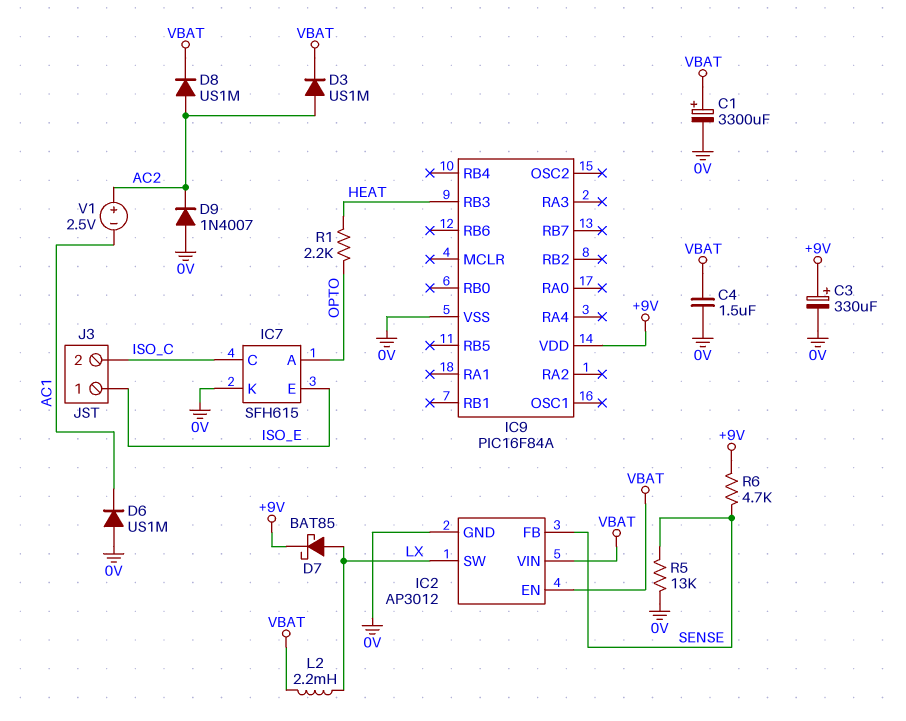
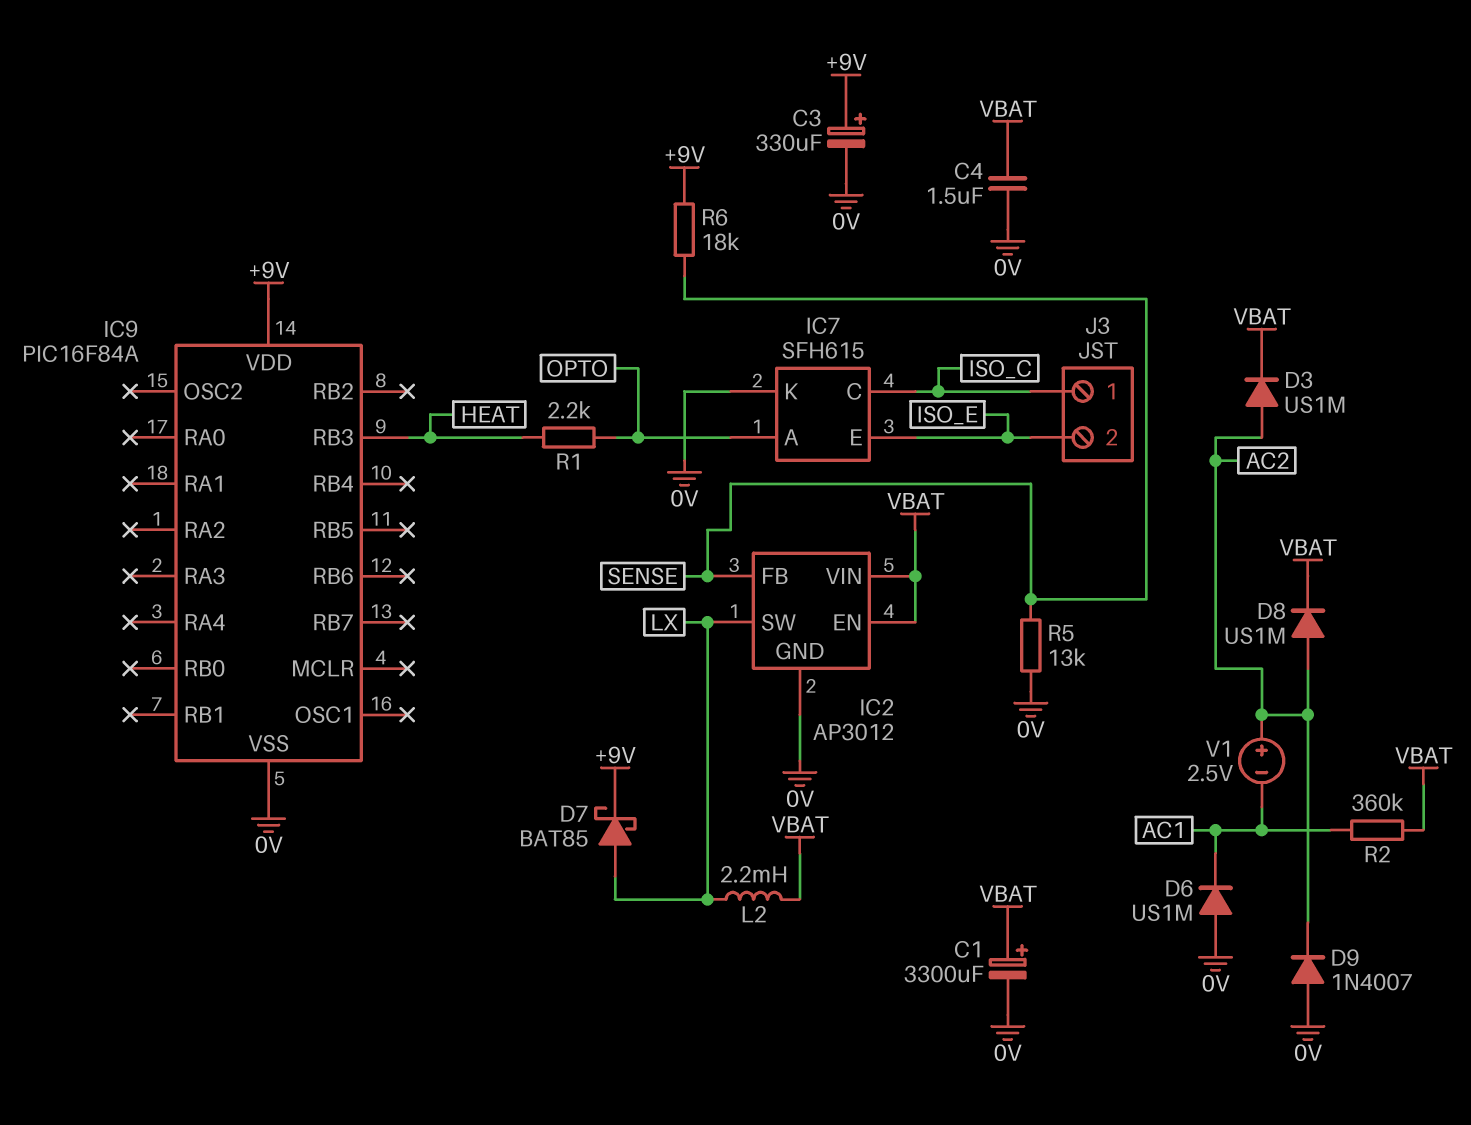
J3 pin 1: ISO_E -> ISO_C
J3 pin 2: ISO_C -> ISO_E
R2: none -> 360k (AC1, VBAT)
R6: 4.7k (+9V, SENSE) -> 18k (+9V, SENSE)

